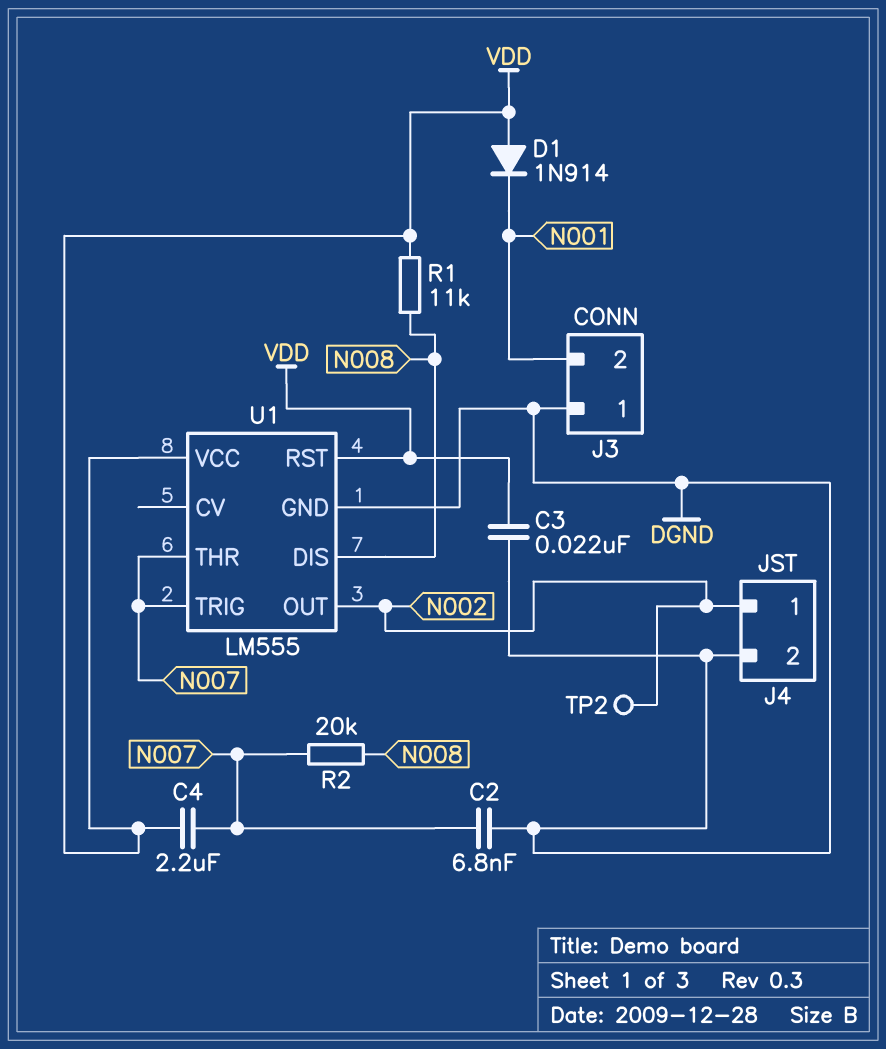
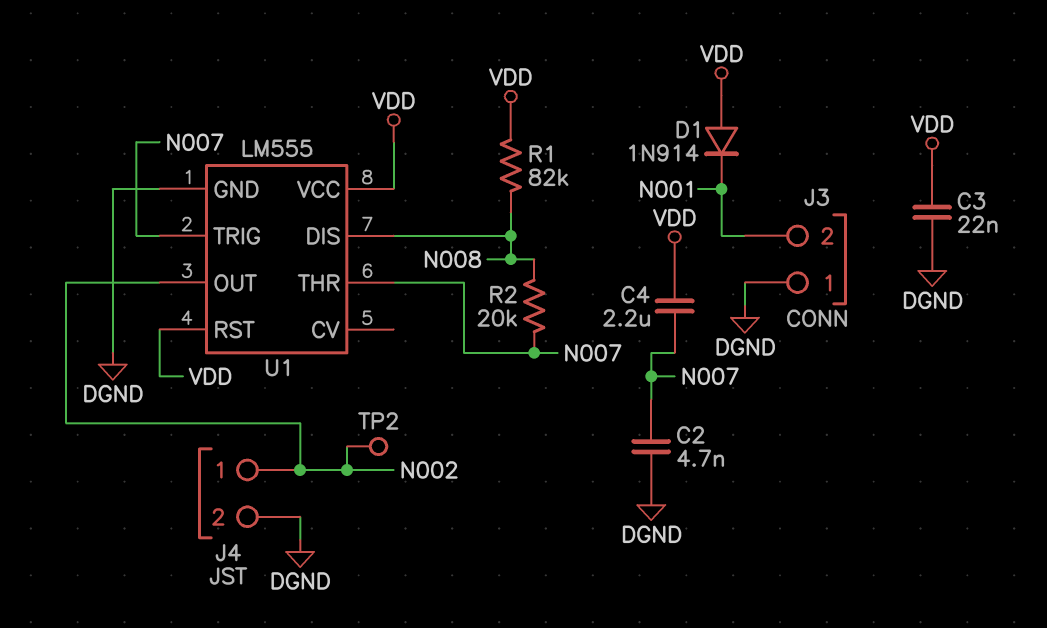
C2: 6.8nF (DGND, N007) -> 4.7nF (DGND, N007)
R1: 11k (N008, VDD) -> 82k (N008, VDD)

